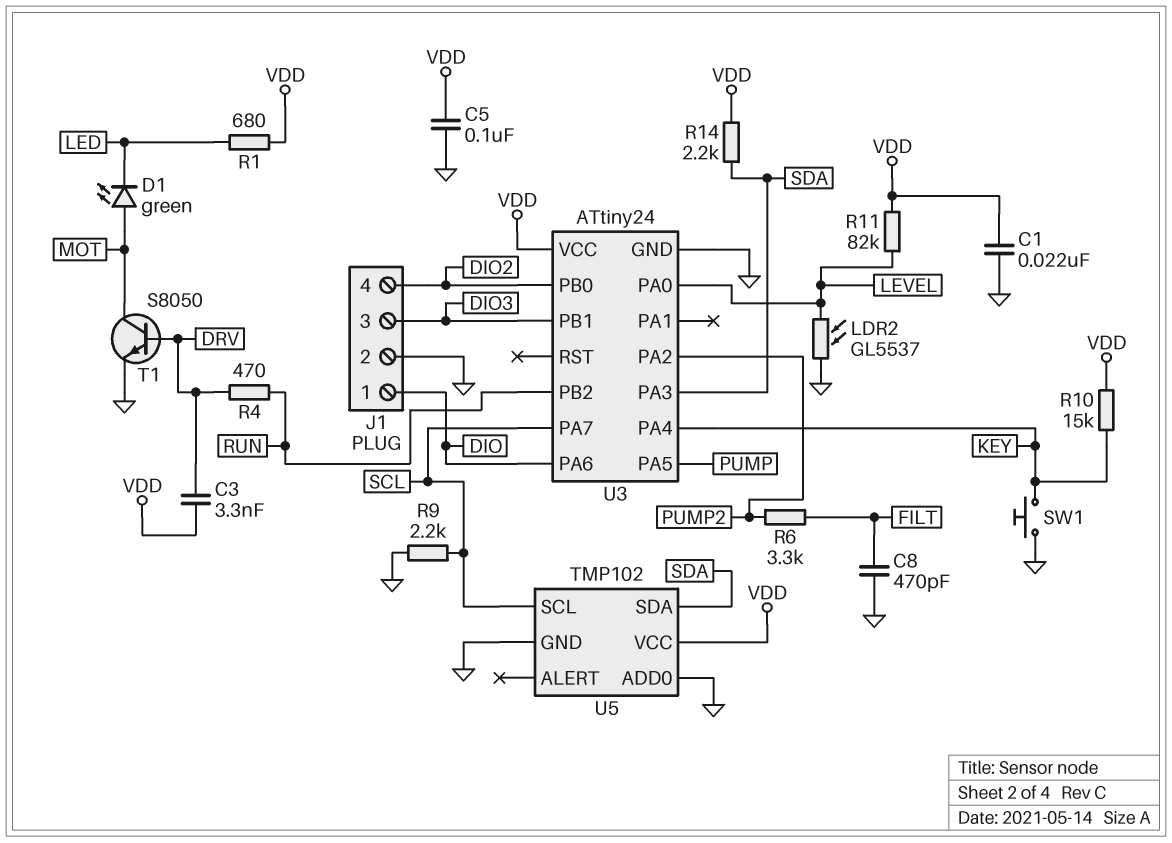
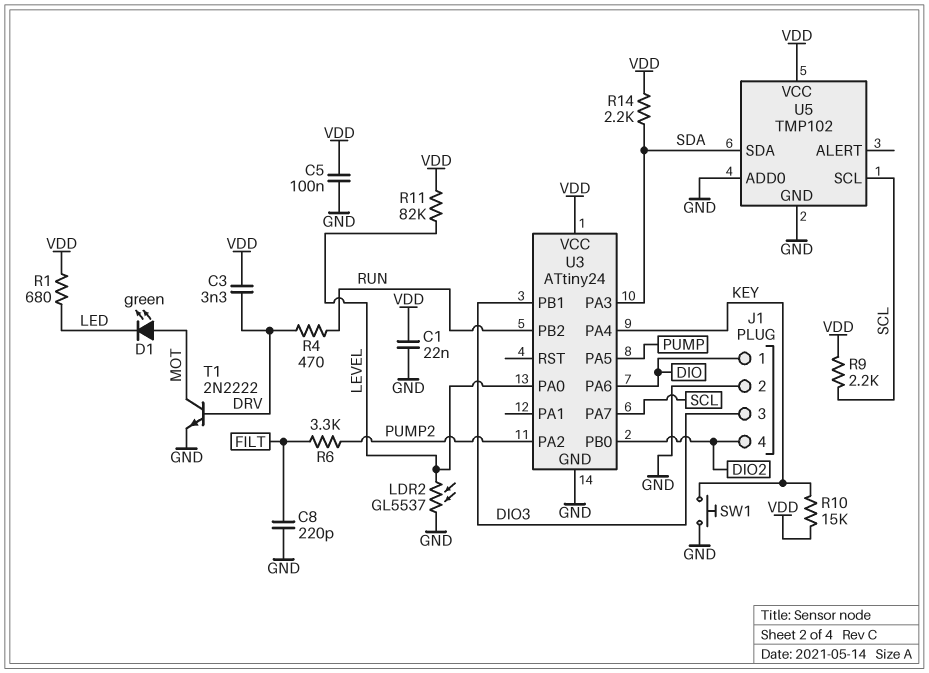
C8: 470pF (FILT, GND) -> 220pF (FILT, GND)
R9: 2.2k (GND, SCL) -> 2.2k (SCL, VDD)
T1: NPN S8050 (B DRV, C MOT, E GND) -> NPN 2N2222 (B DRV, C MOT, E GND)

